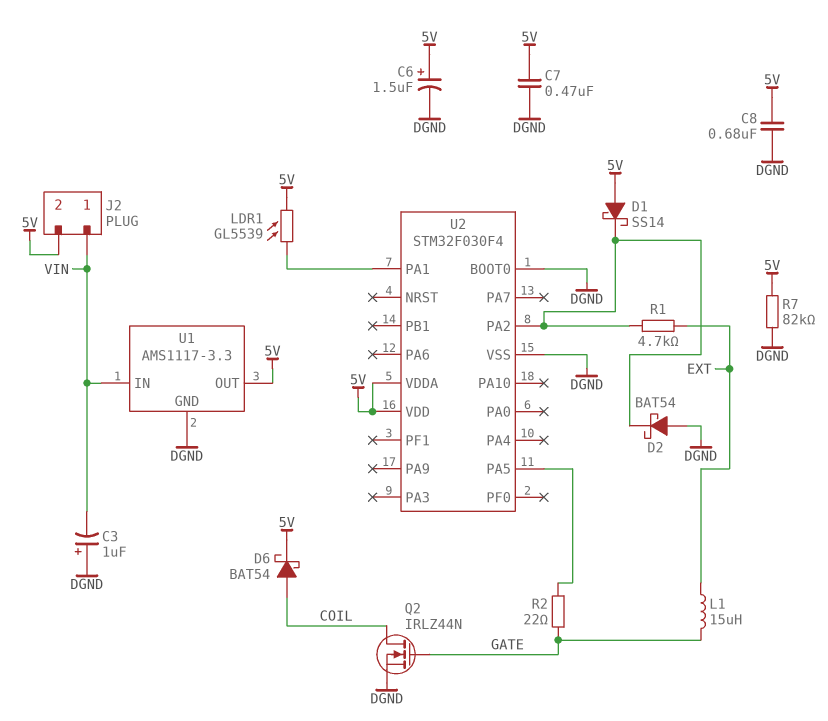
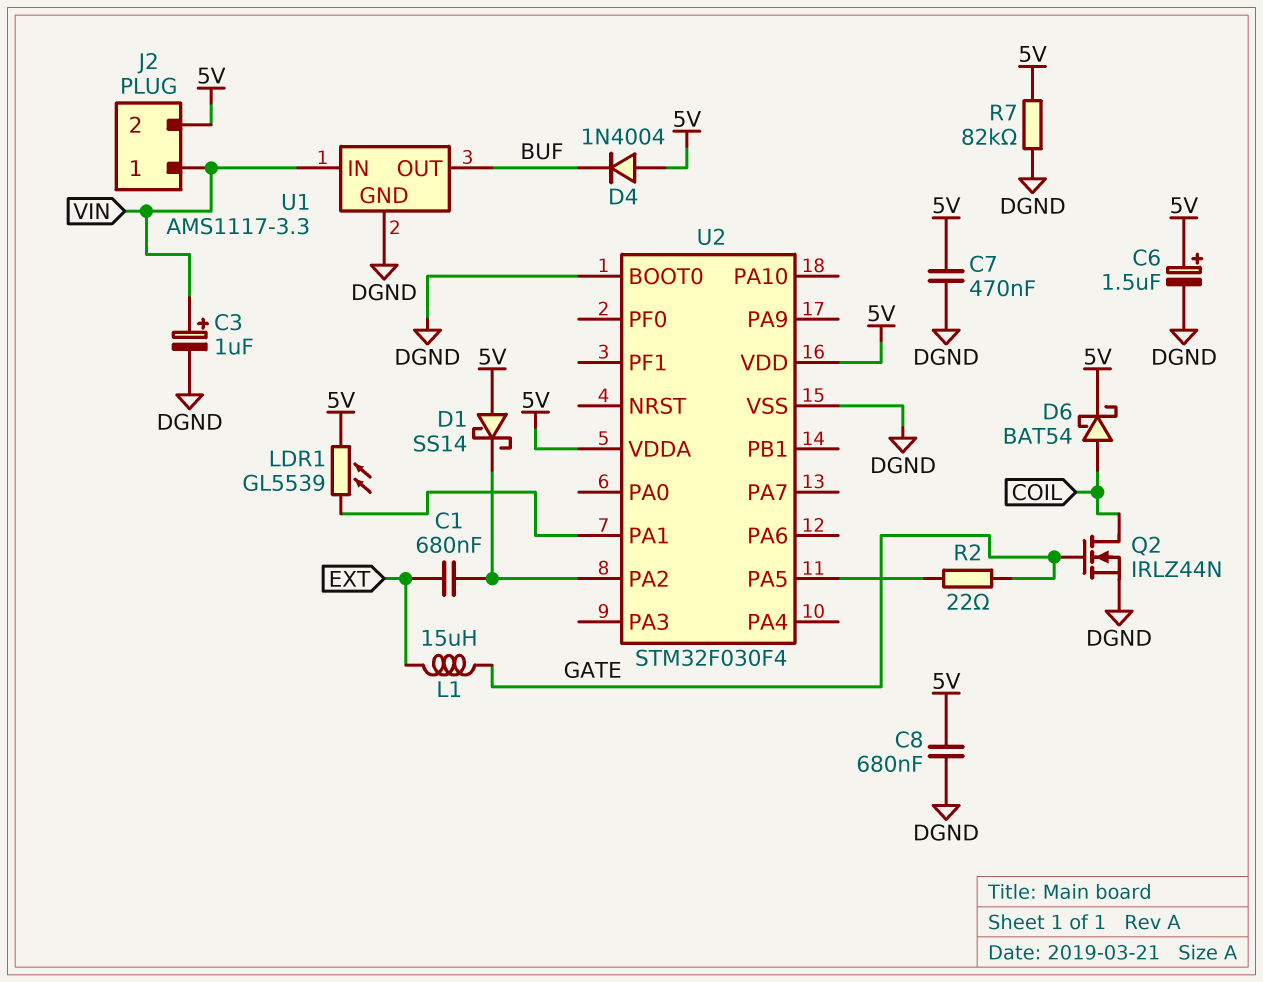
C1: none -> 680nF (EXT, U2/PA2)
C3: 1uF (plus DGND, minus VIN) -> 1uF (plus VIN, minus DGND)
D2: schottky BAT54 (A DGND, K U2/PA2) -> none
D4: none -> diode 1N4004 (A 5V, K BUF)
R1: 4.7k (EXT, U2/PA2) -> none
U1 pin OUT: 5V -> BUF

